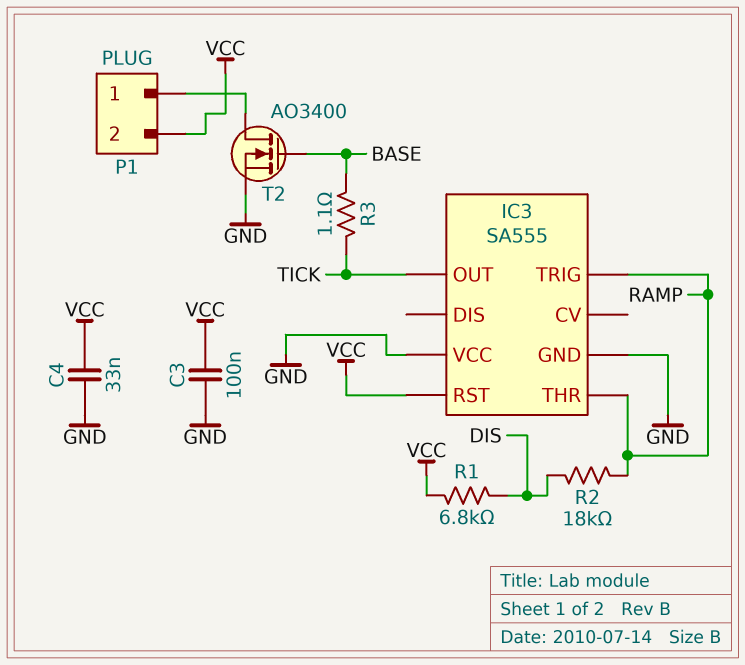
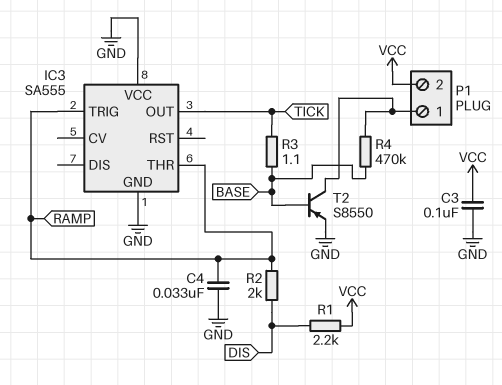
C4: 33nF (GND, VCC) -> 33nF (GND, RAMP)
IC3 pin RST: VCC -> none
R1: 6.8k (DIS, VCC) -> 2.2k (DIS, VCC)
R2: 18k (DIS, RAMP) -> 2k (DIS, RAMP)
R4: none -> 470k (BASE, P1/1)
T2: NMOS AO3400 (G BASE, D P1/1, S GND) -> PNP S8550 (B BASE, C P1/1, E GND)

